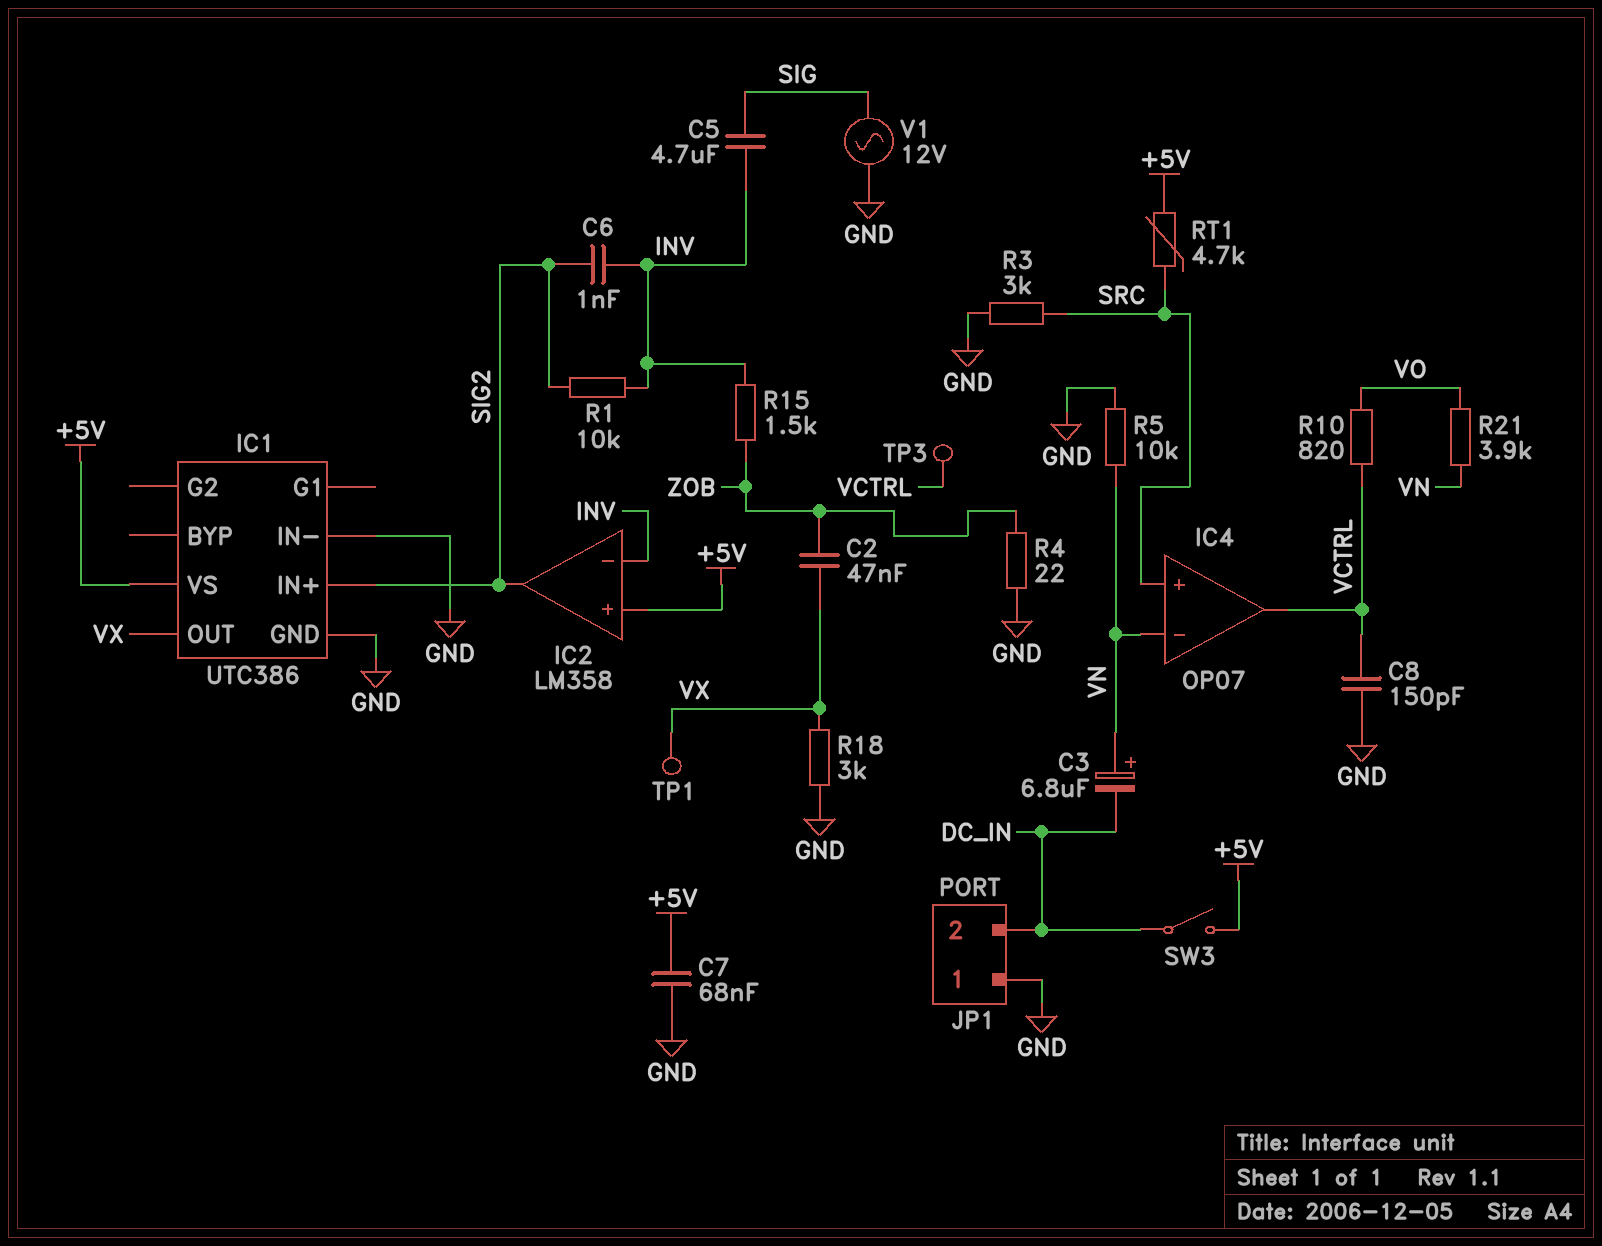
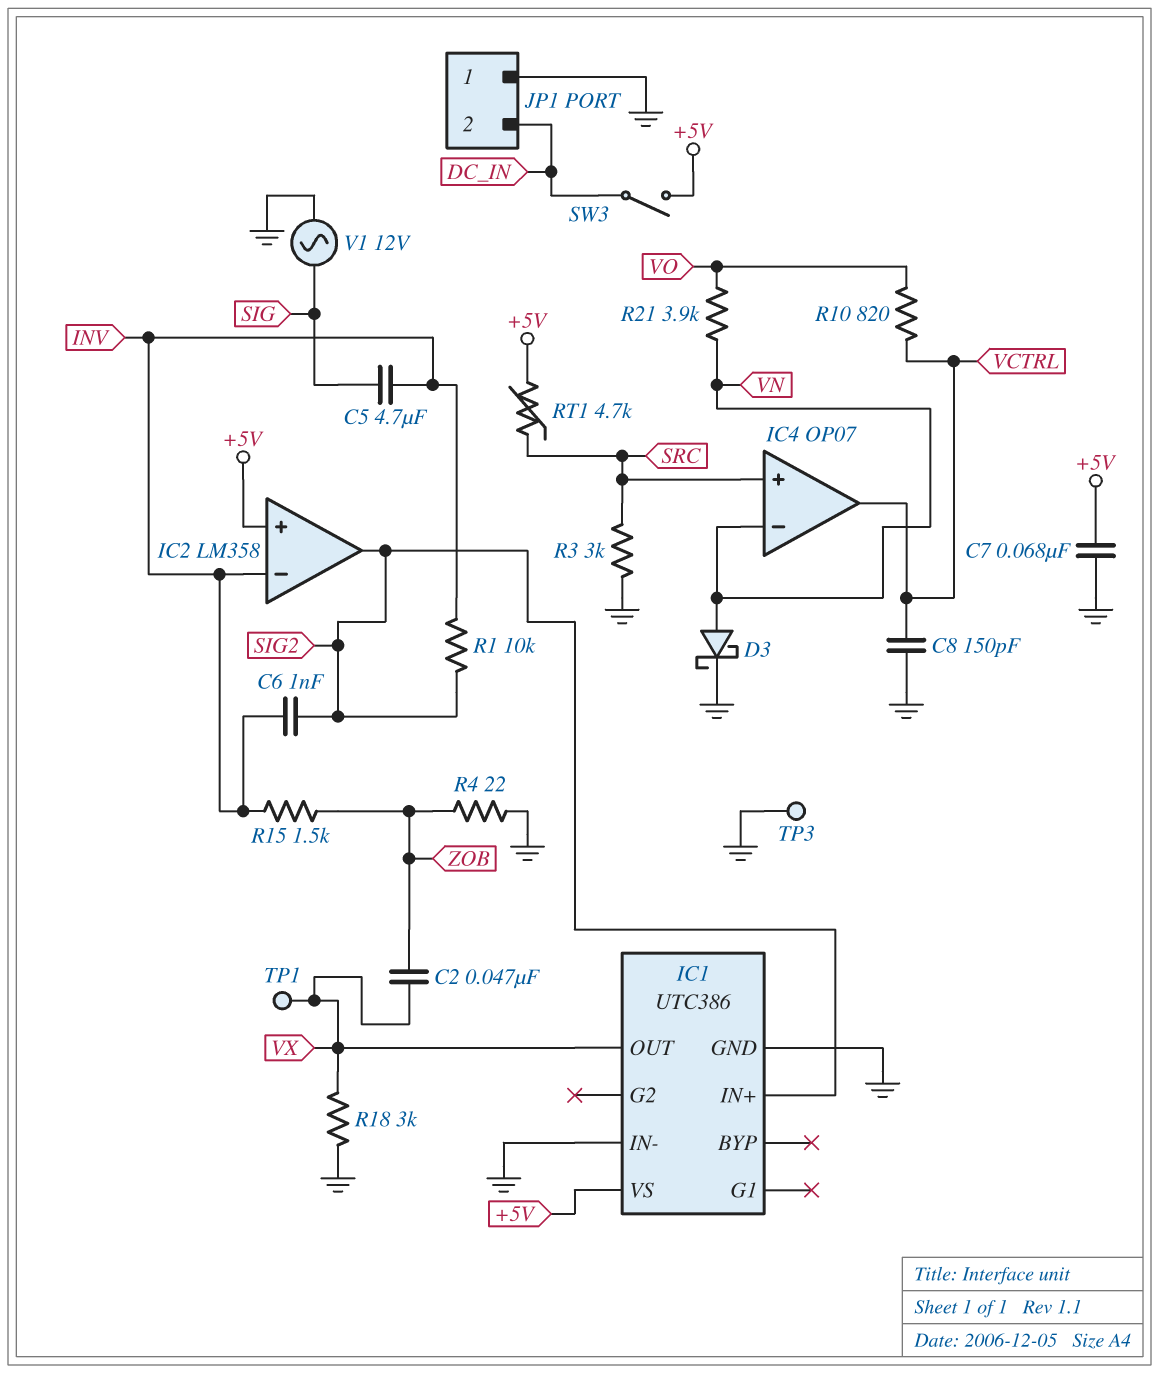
C3: 6.8uF (plus VN, minus DC_IN) -> none
D3: none -> schottky (A VN, K GND)
R5: 10k (GND, VN) -> none
TP3: test point (VCTRL) -> test point (GND)

